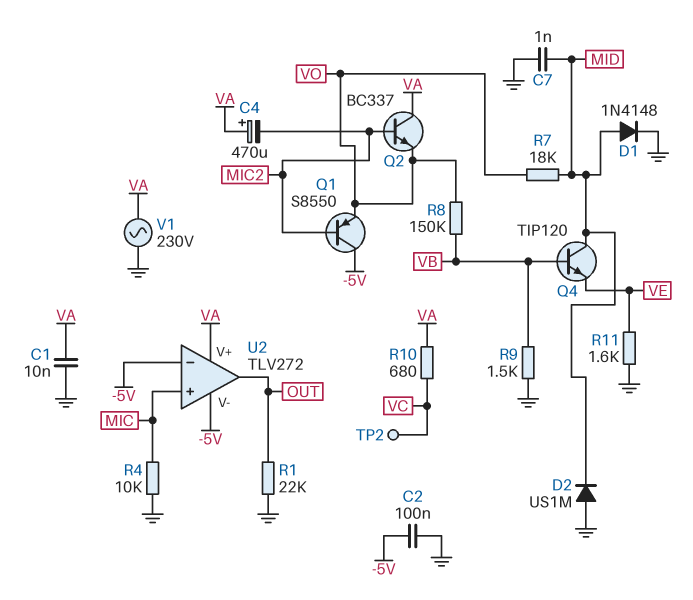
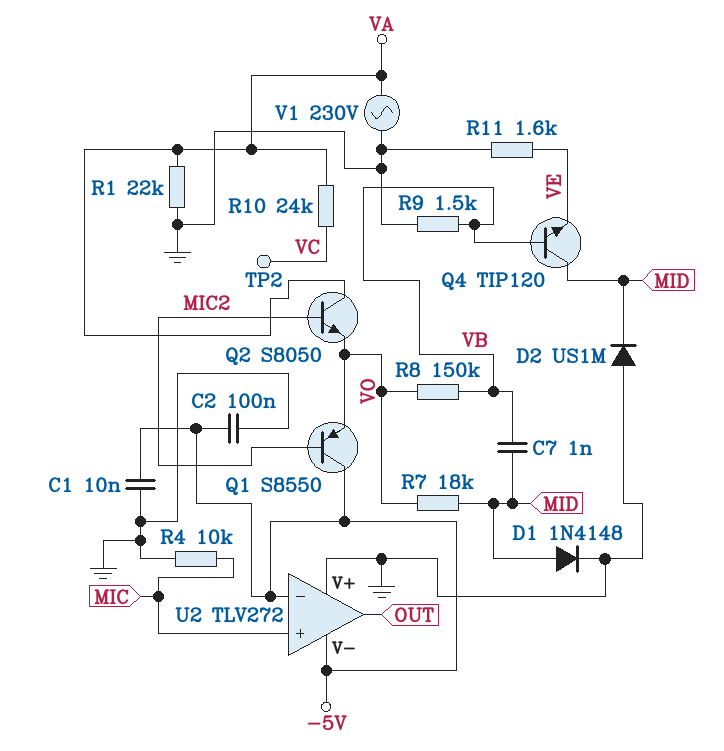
C1: 10nF (GND, VA) -> 10nF (-5V, GND)
C4: 470uF (plus VA, minus MIC2) -> none
C7: 1nF (GND, MID) -> 1nF (MID, VB)
Q2: NPN BC337 (B MIC2, C VA, E VO) -> NPN S8050 (B MIC2, C VA, E VO)
R1: 22k (GND, OUT) -> 22k (GND, VA)
R10: 680 (VA, VC) -> 24k (VA, VC)
U2 pin V+: VA -> GND

